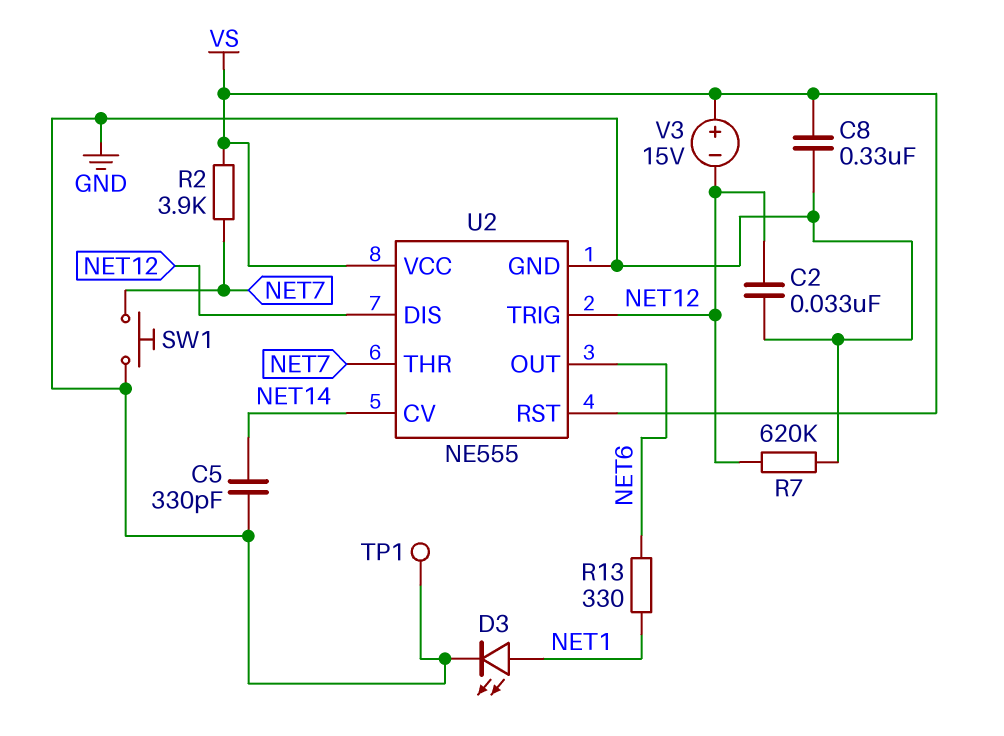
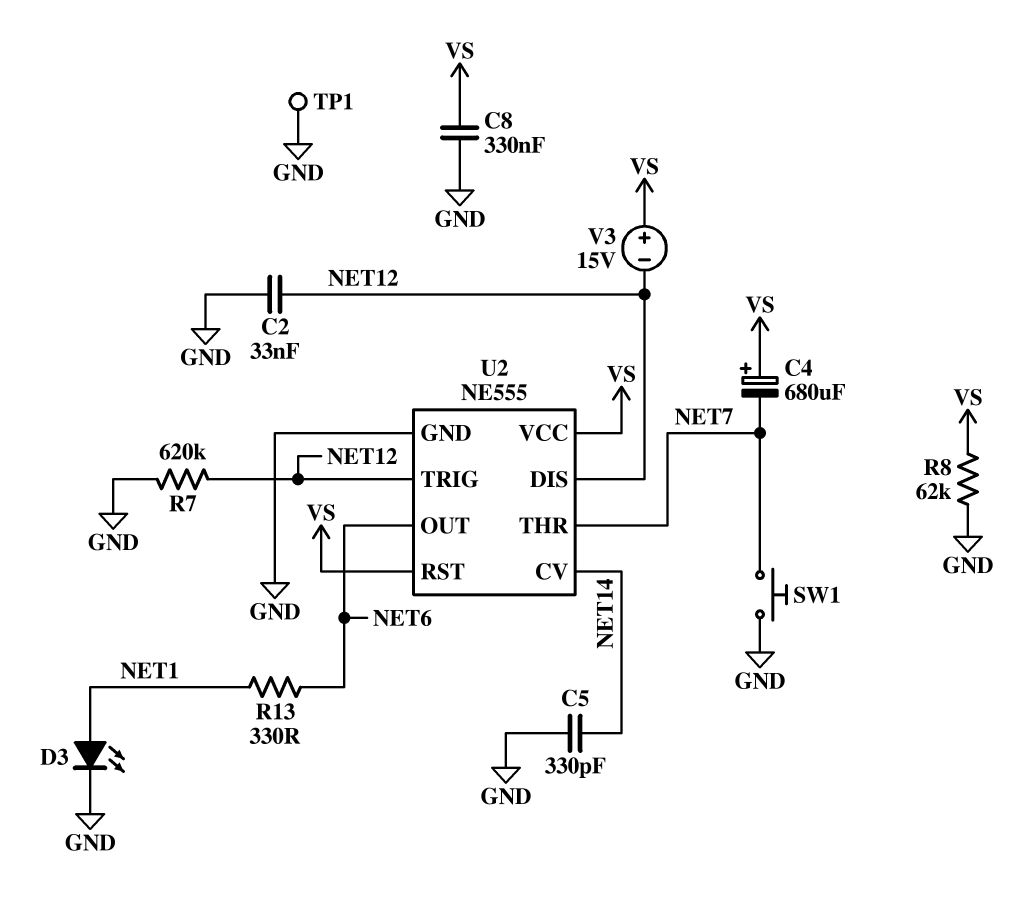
C4: none -> 680uF (plus VS, minus NET7)
R2: 3.9k (NET7, VS) -> none
R8: none -> 62k (GND, VS)

